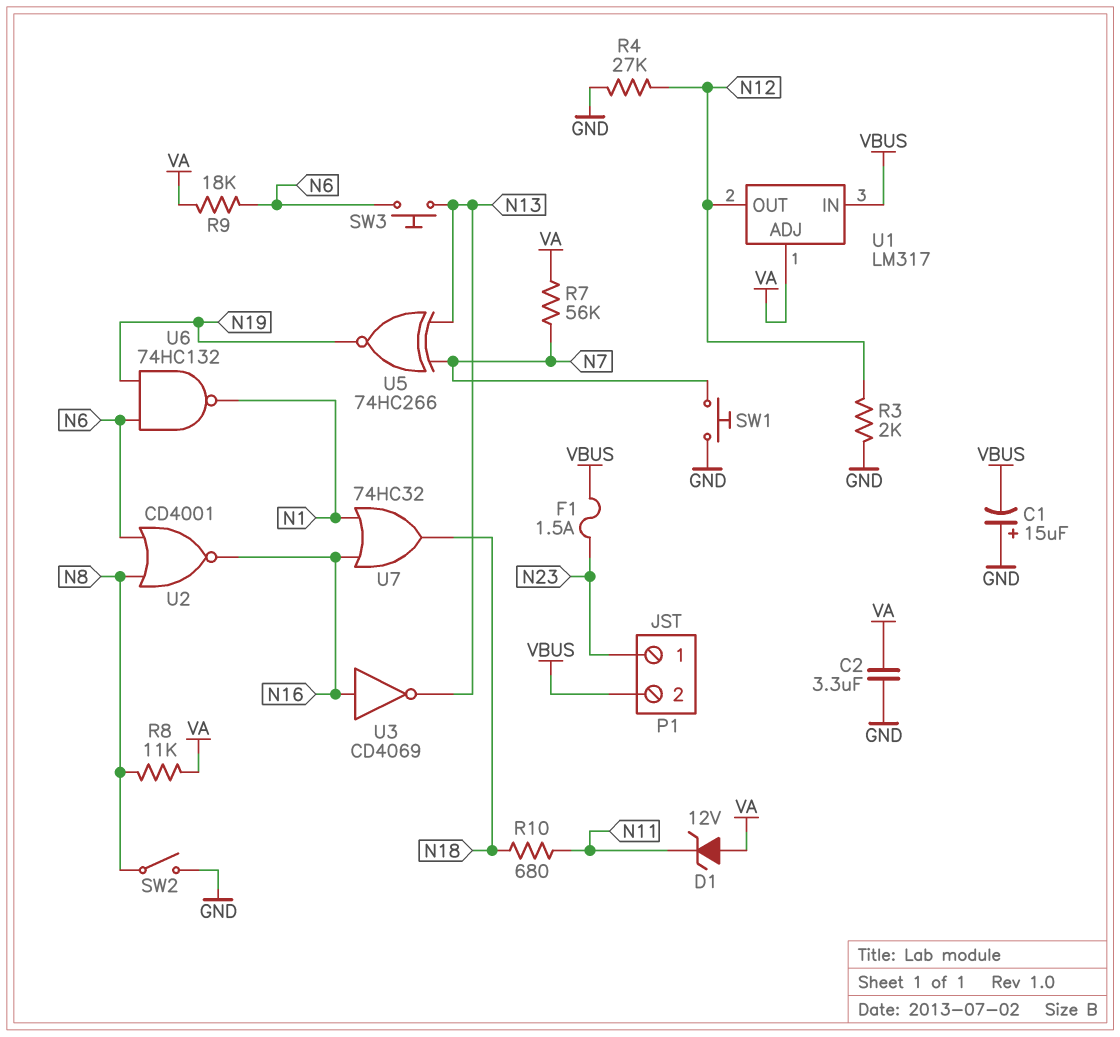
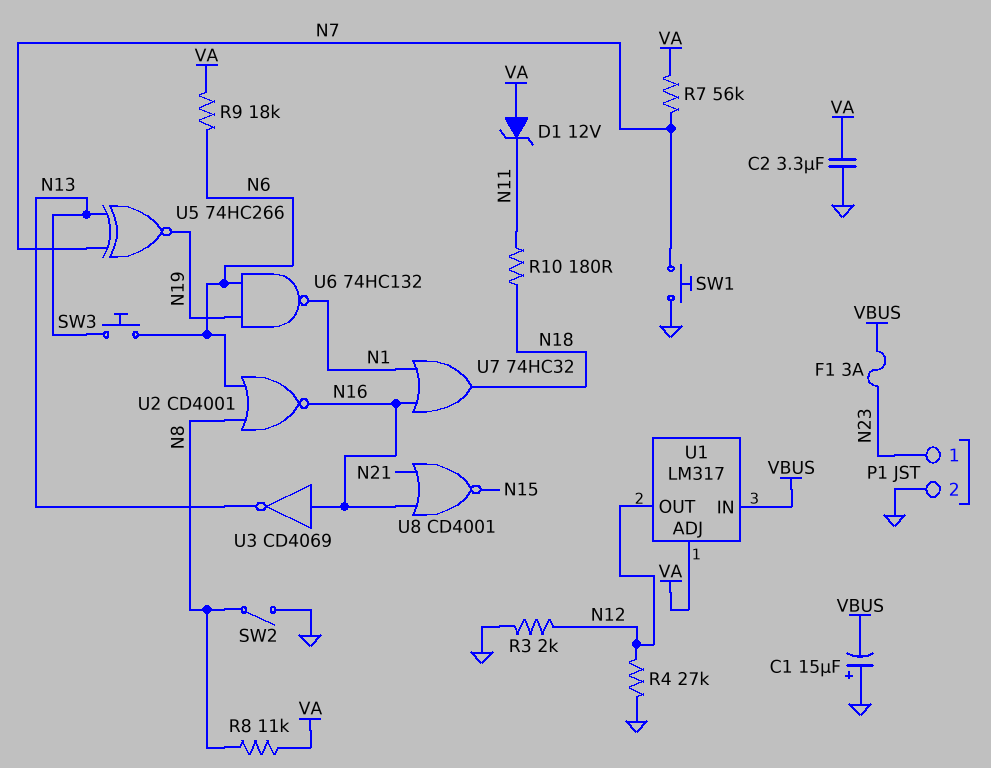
F1: 1.5A (N23, VBUS) -> 3A (N23, VBUS)
P1 pin 2: VBUS -> GND
R10: 680 (N11, N18) -> 180 (N11, N18)
U8: none -> NOR CD4001 (in N16, in N21, out N15)

